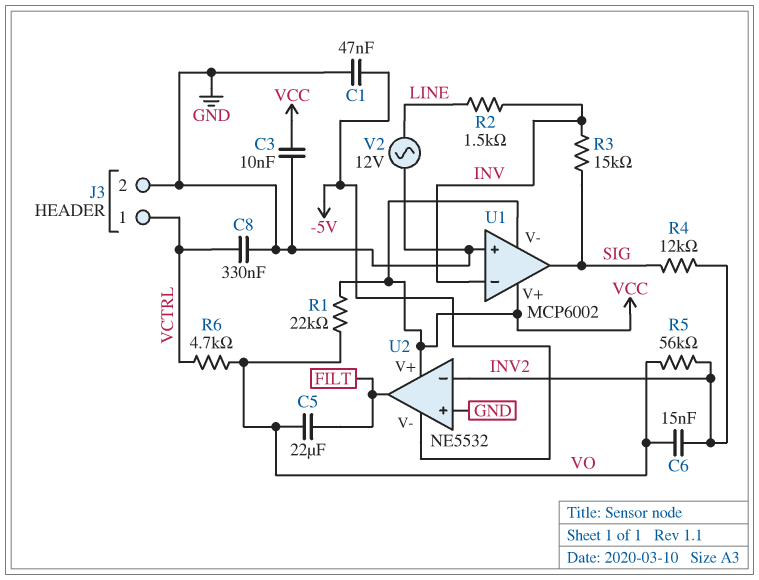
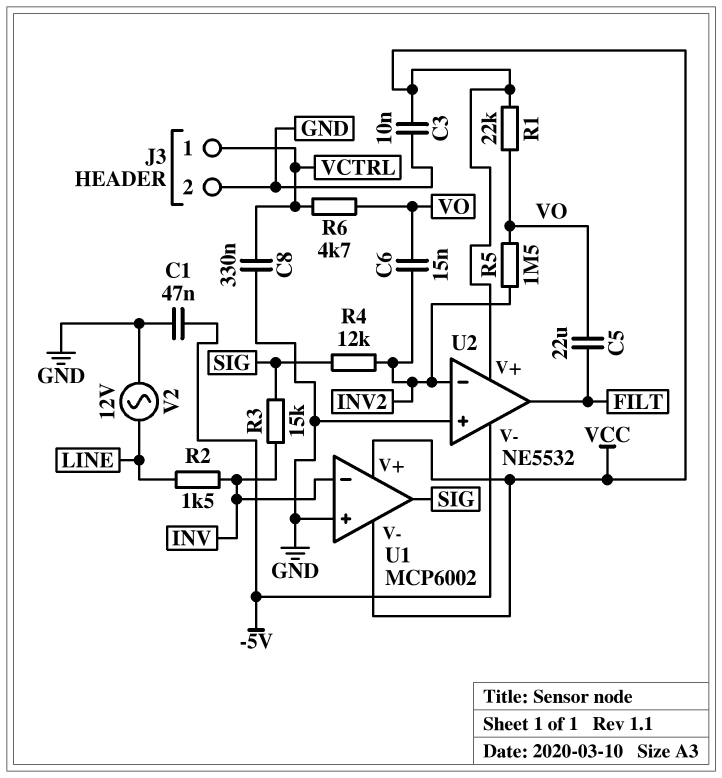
R5: 56k (INV2, VO) -> 1.5M (INV2, VO)

